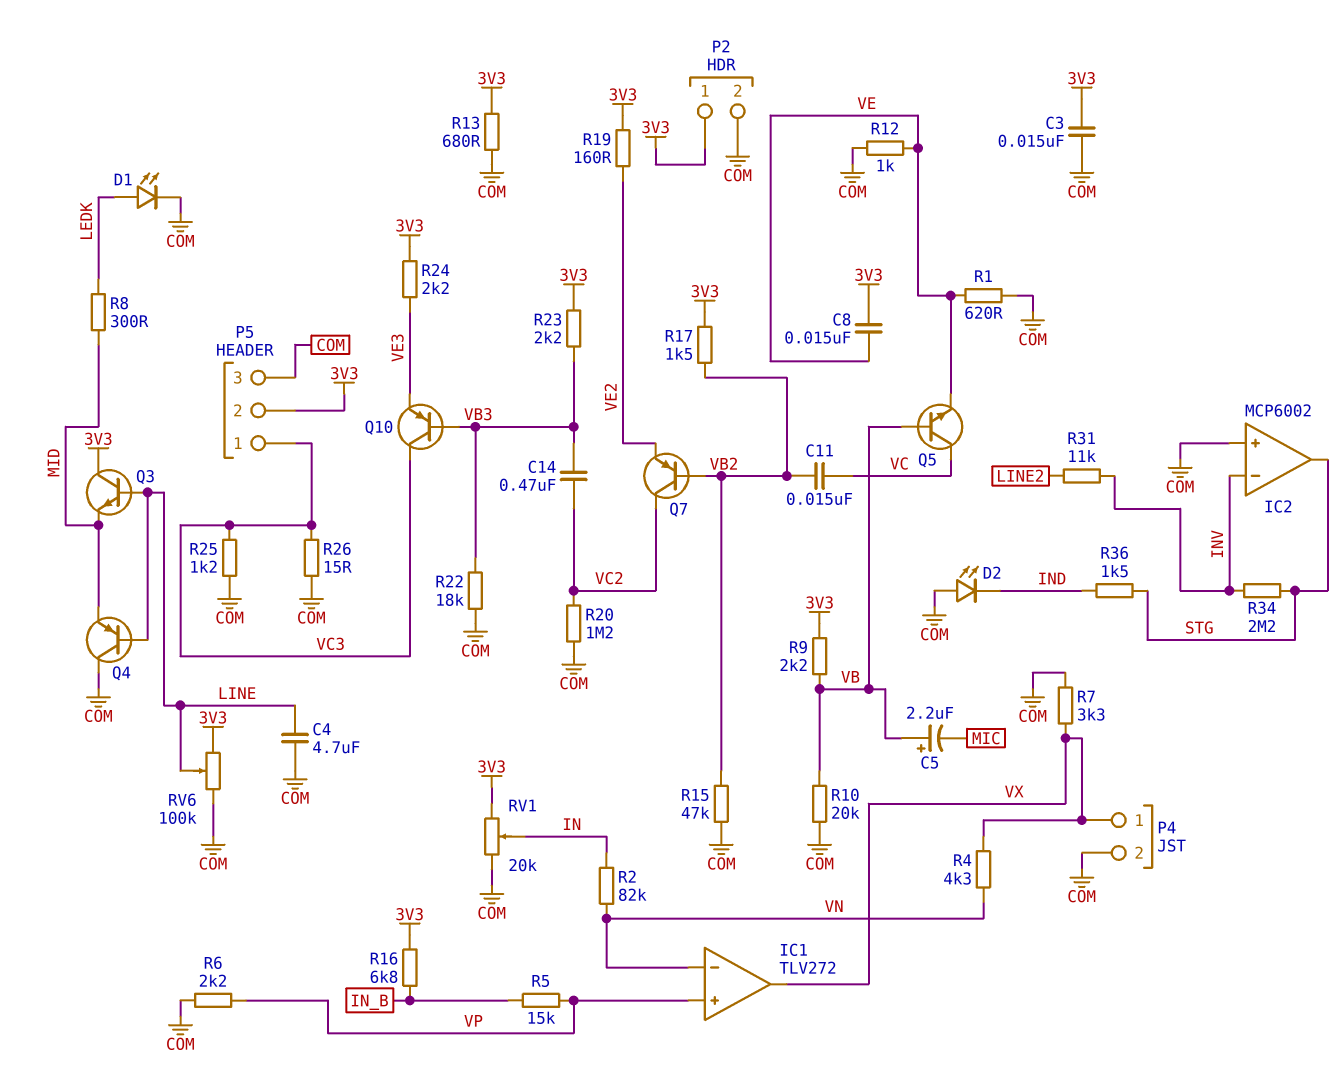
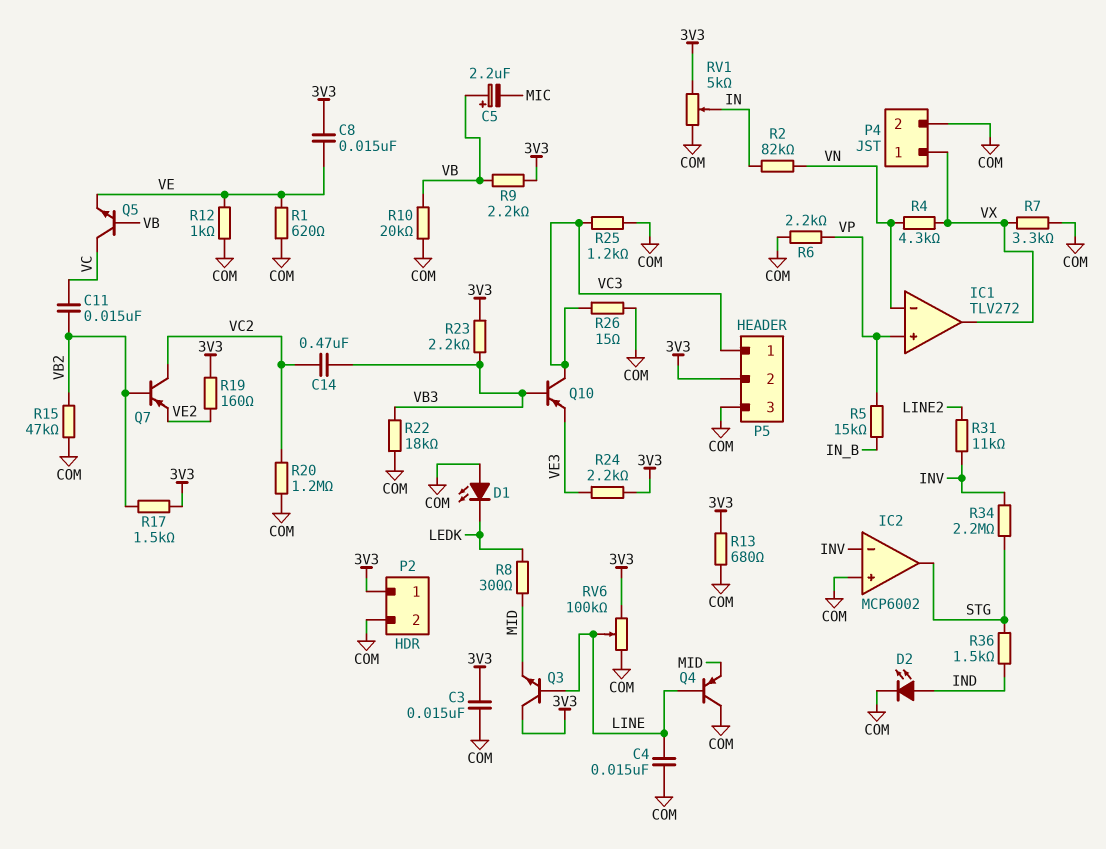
C4: 4.7uF (COM, LINE) -> 15nF (COM, LINE)
D1: LED (A LEDK, K COM) -> LED (A COM, K LEDK)
D2: LED (A COM, K IND) -> LED (A IND, K COM)
R16: 6.8k (3V3, IN_B) -> none
RV1: 20k (3V3, COM, wiper IN) -> 5k (3V3, COM, wiper IN)

